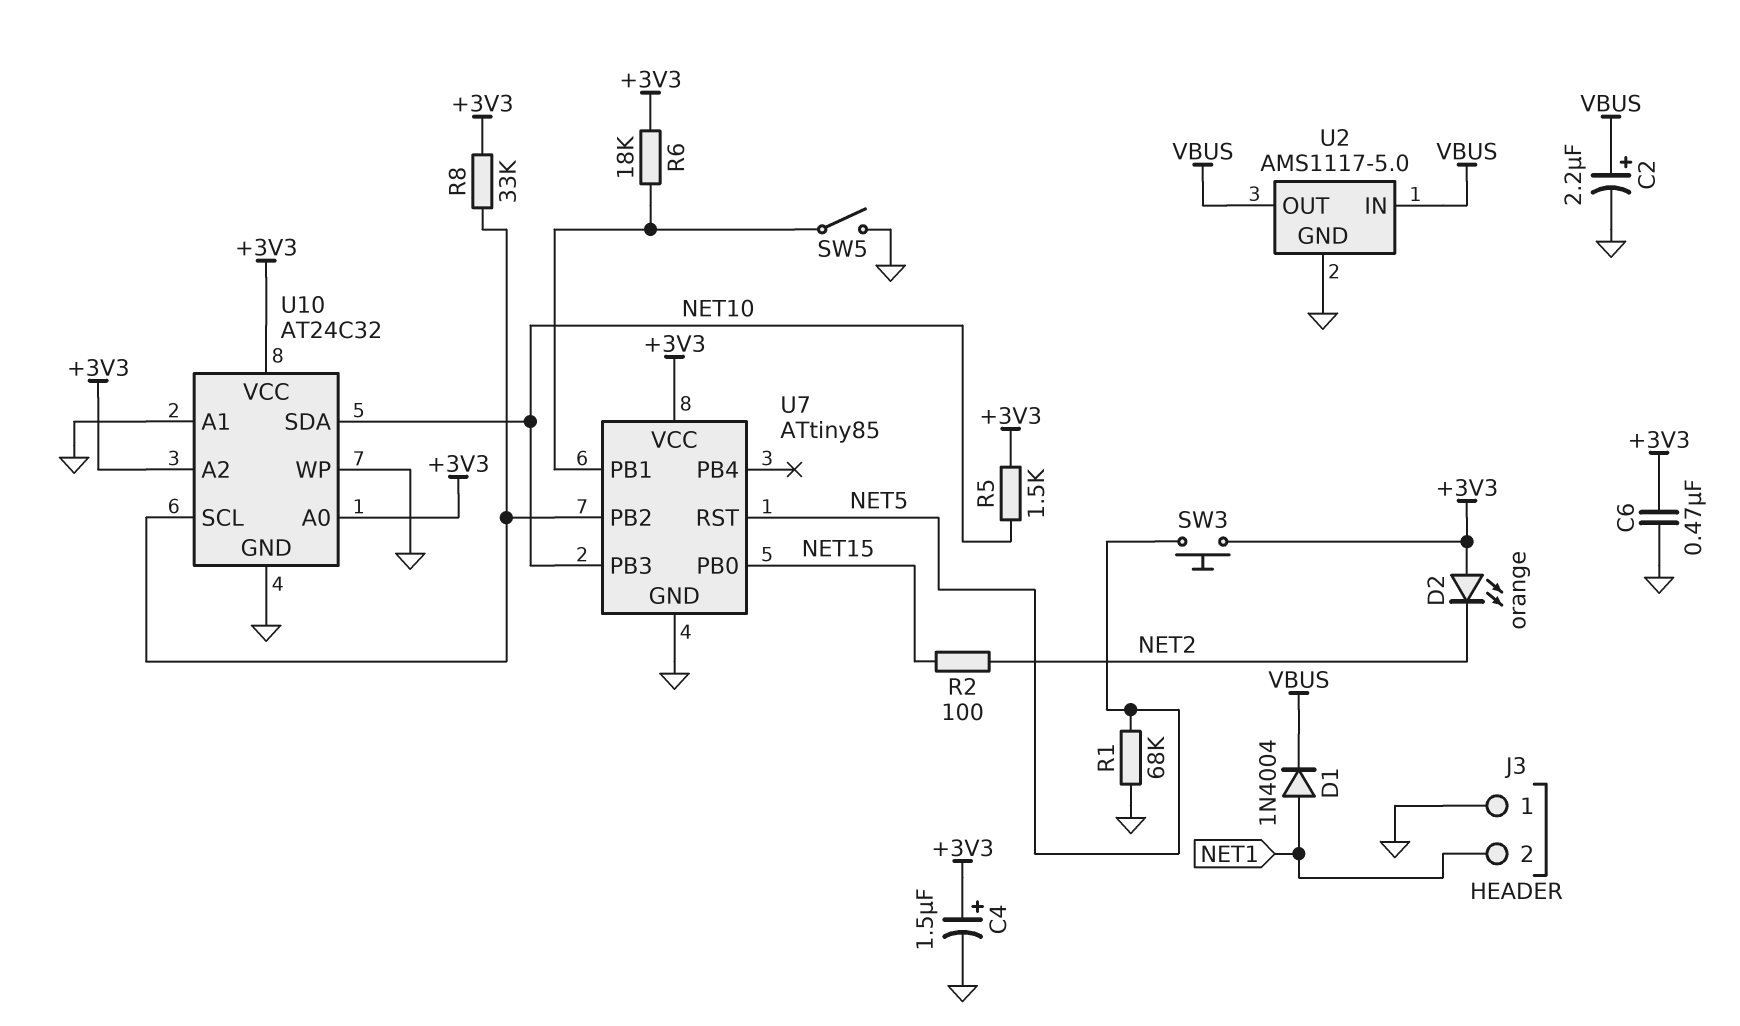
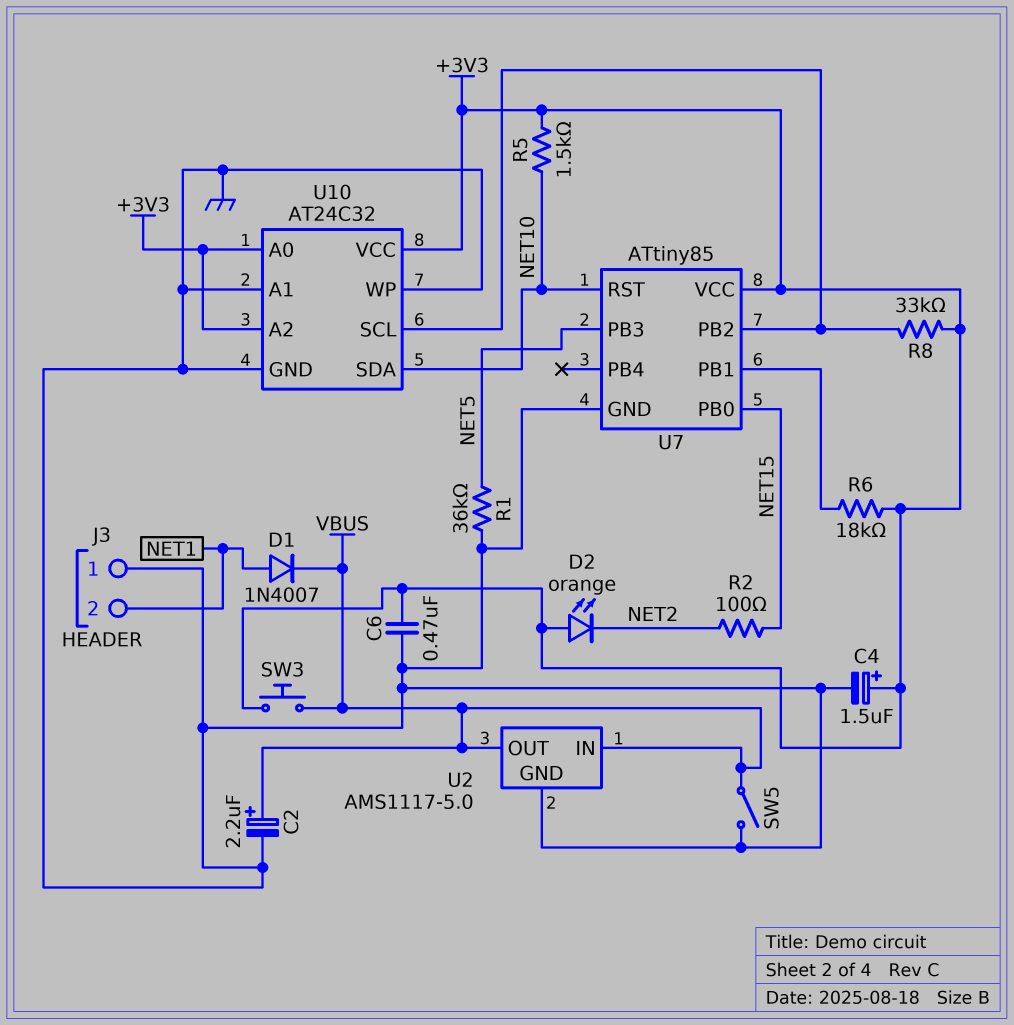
D1: diode 1N4004 (A NET1, K VBUS) -> diode 1N4007 (A NET1, K VBUS)
R1: 68k (GND, NET5) -> 36k (GND, NET5)
SW3: button (+3V3, NET5) -> button (+3V3, VBUS)
SW5: switch (GND, U7/PB1) -> switch (GND, VBUS)
U7 pin PB3: NET10 -> NET5
U7 pin RST: NET5 -> NET10

